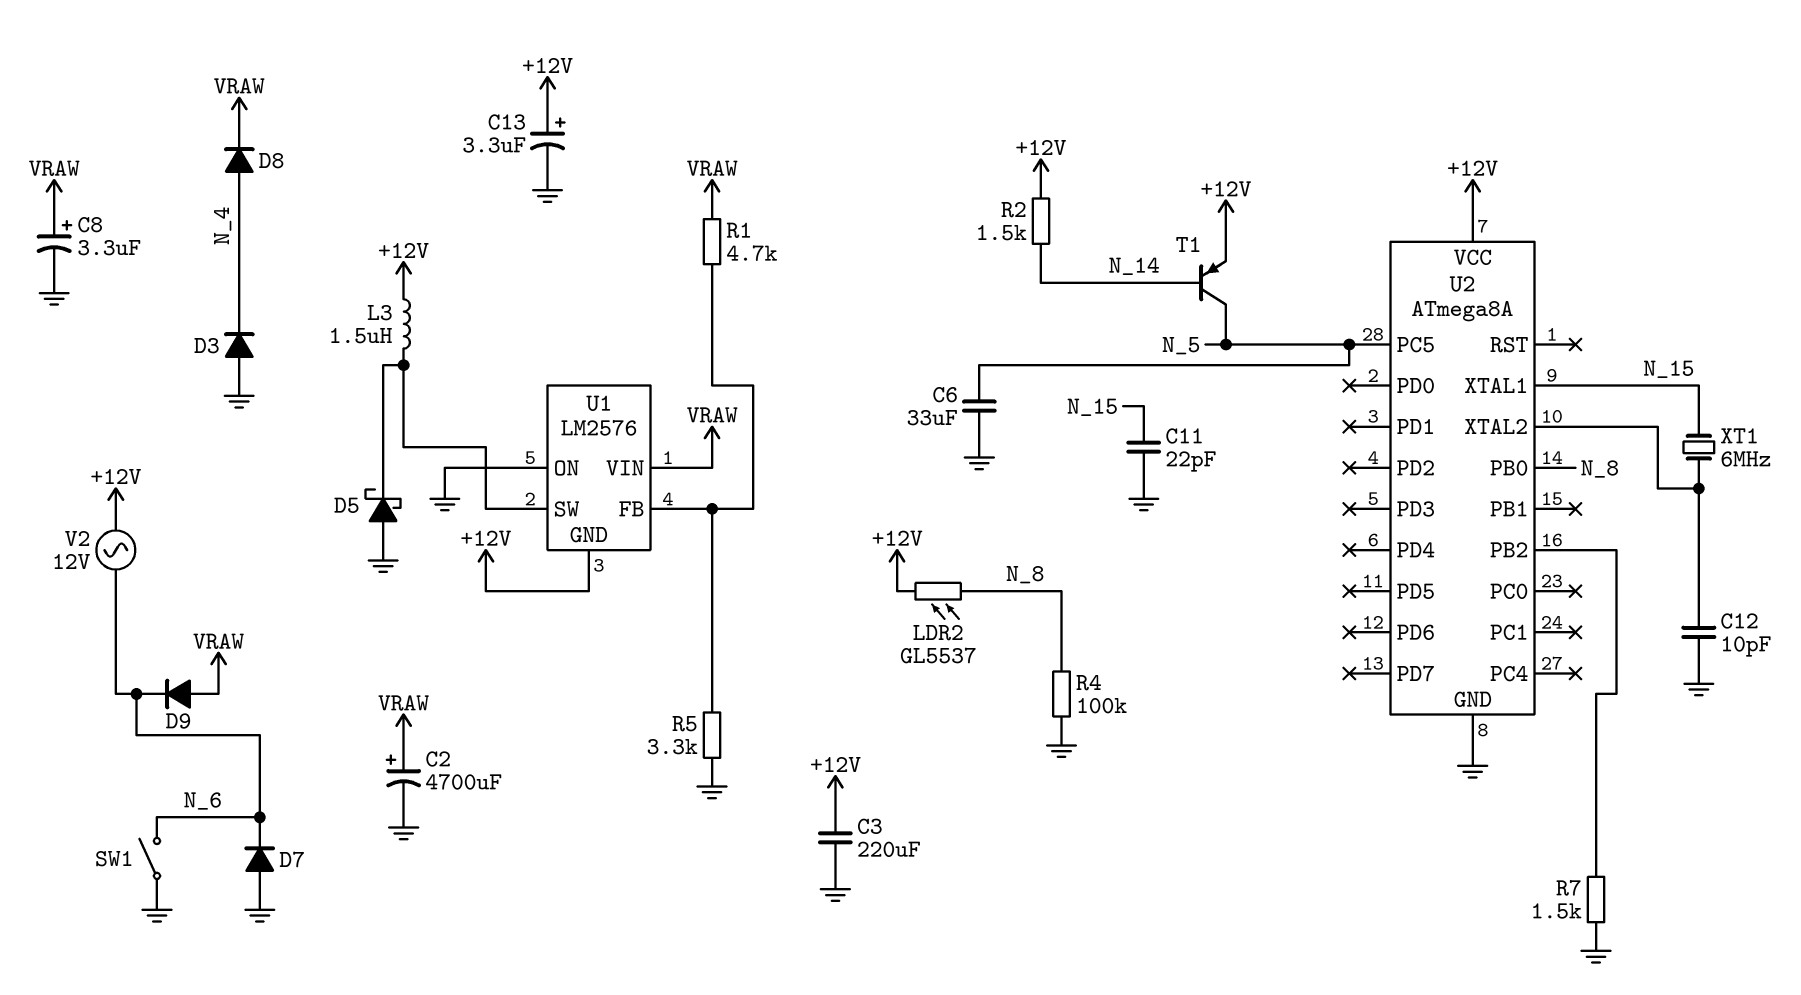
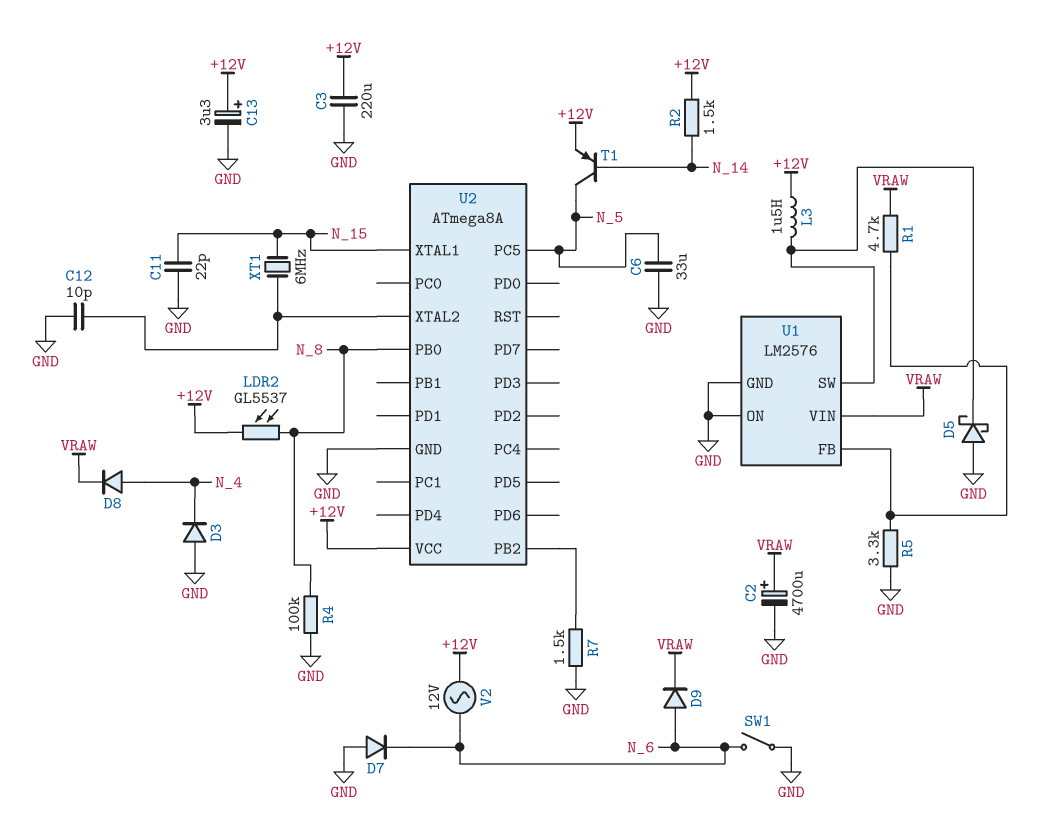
C8: 3.3uF (plus VRAW, minus GND) -> none
D9: diode (A VRAW, K N_6) -> diode (A N_6, K VRAW)
U1 pin GND: +12V -> GND

